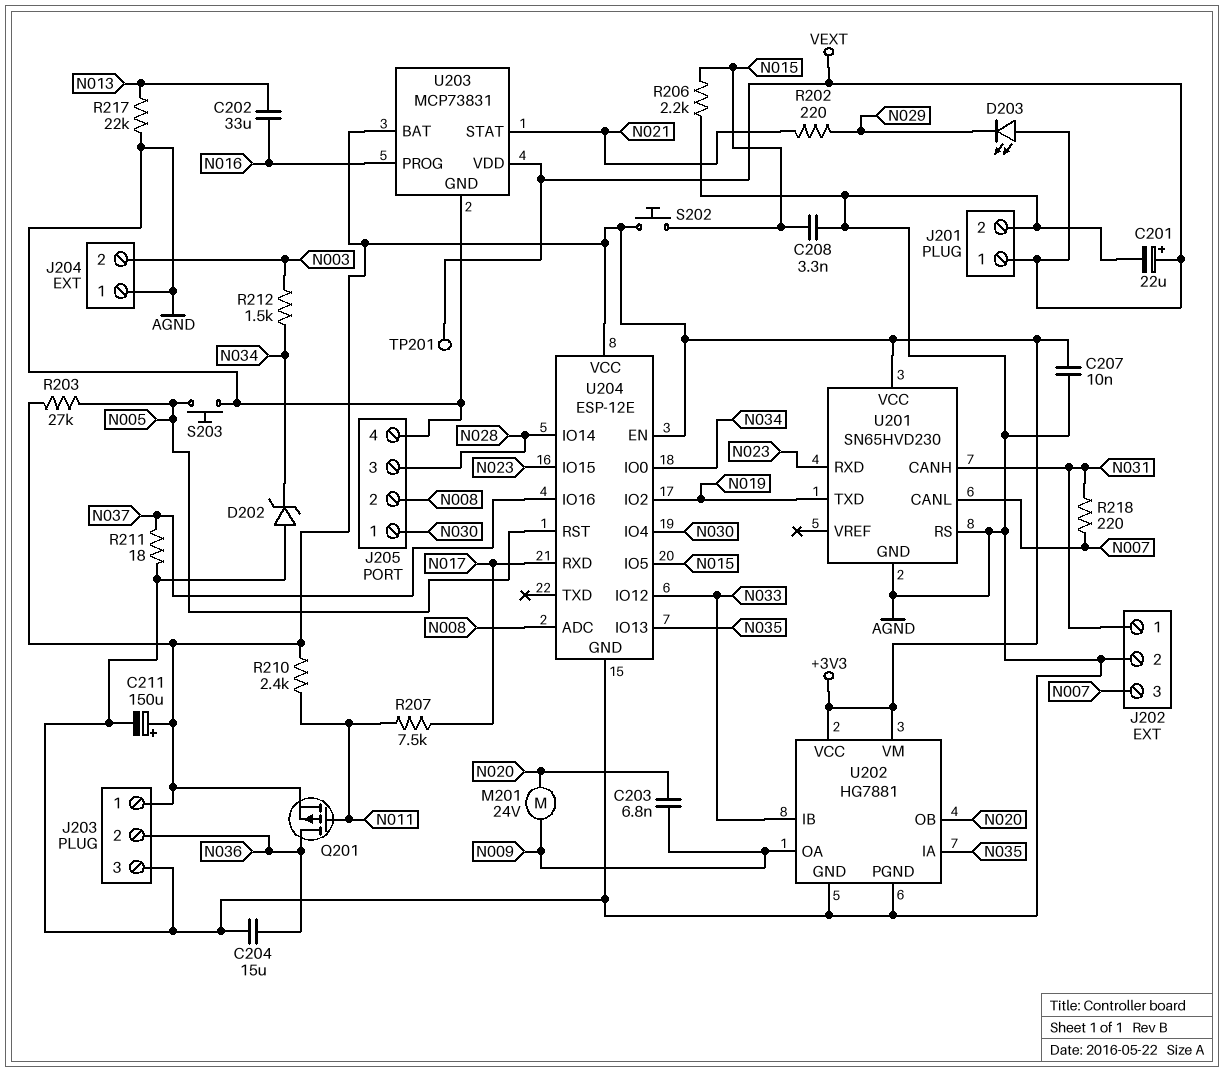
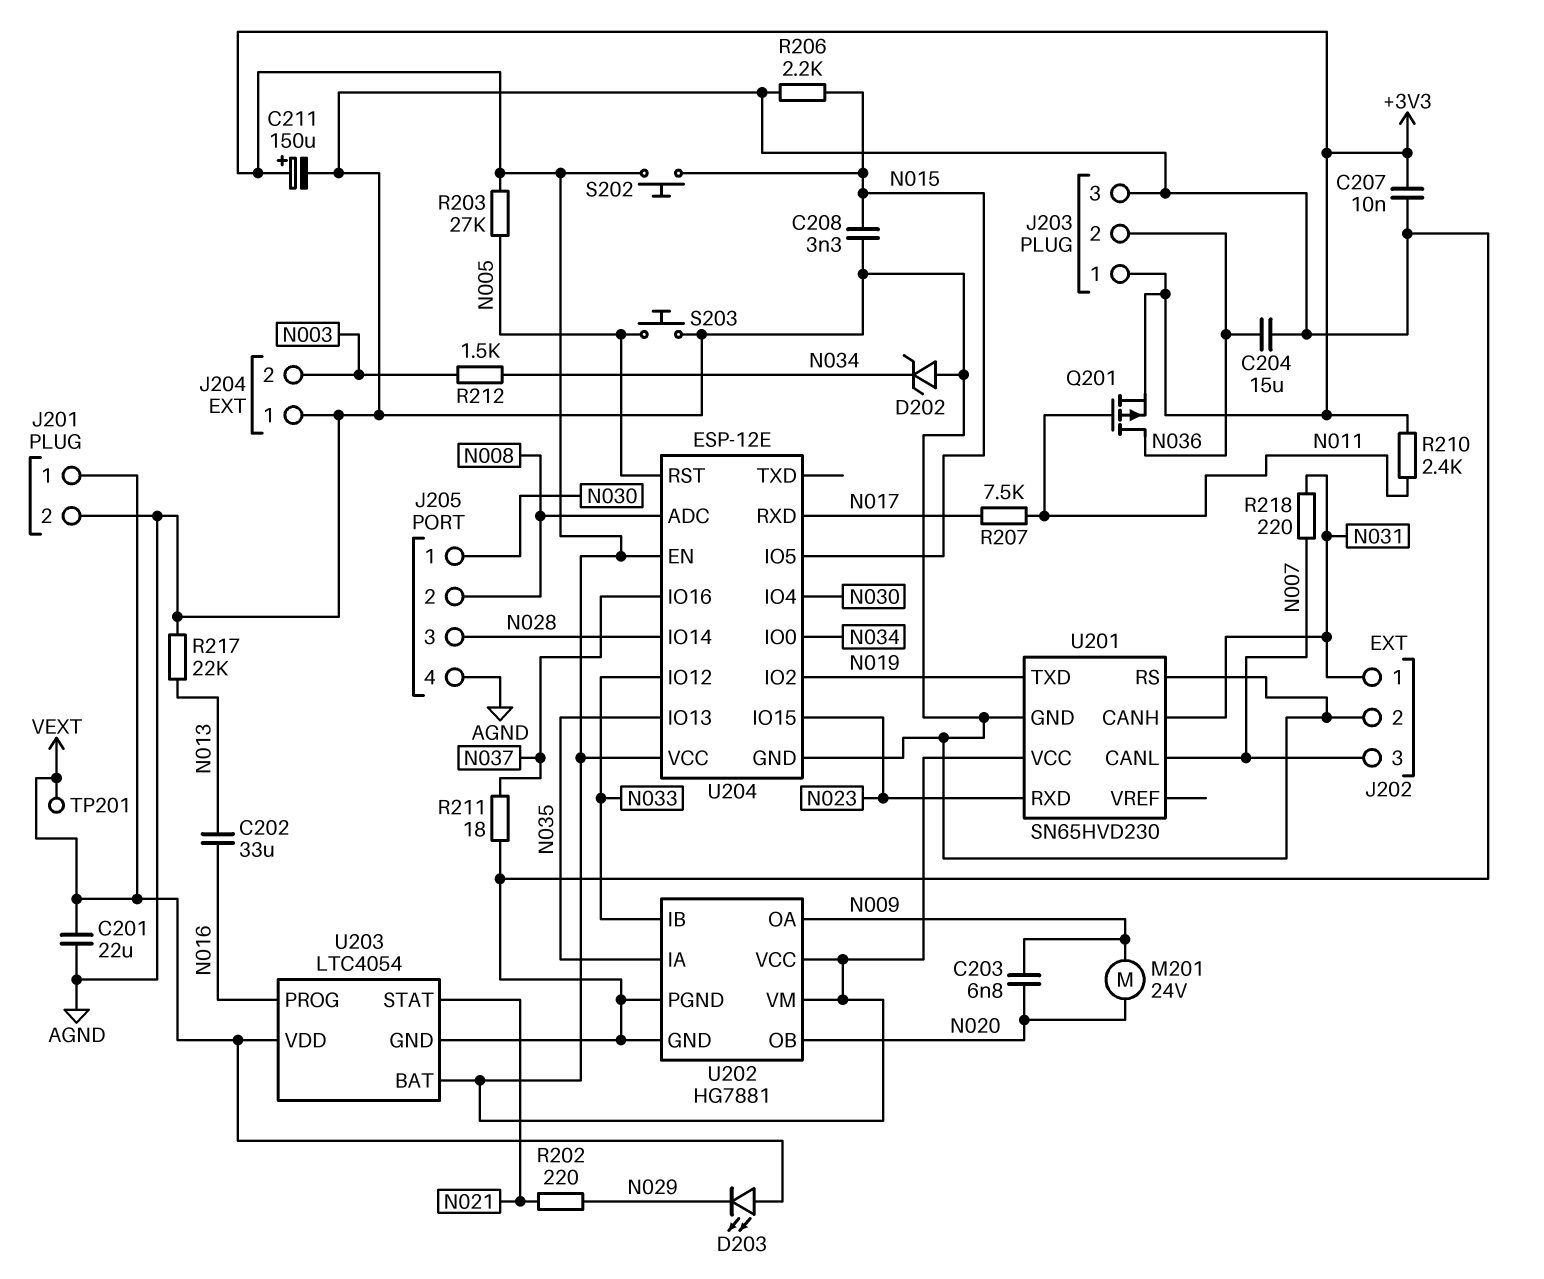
C201: 22uF (plus VEXT, minus AGND) -> 22uF (AGND, VEXT)
U203: MCP73831 -> LTC4054

